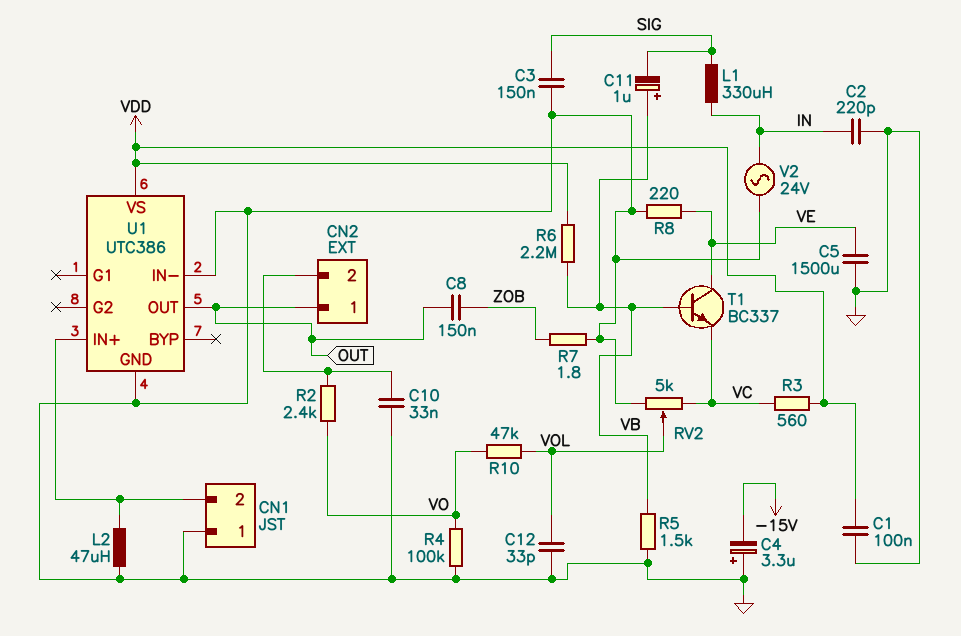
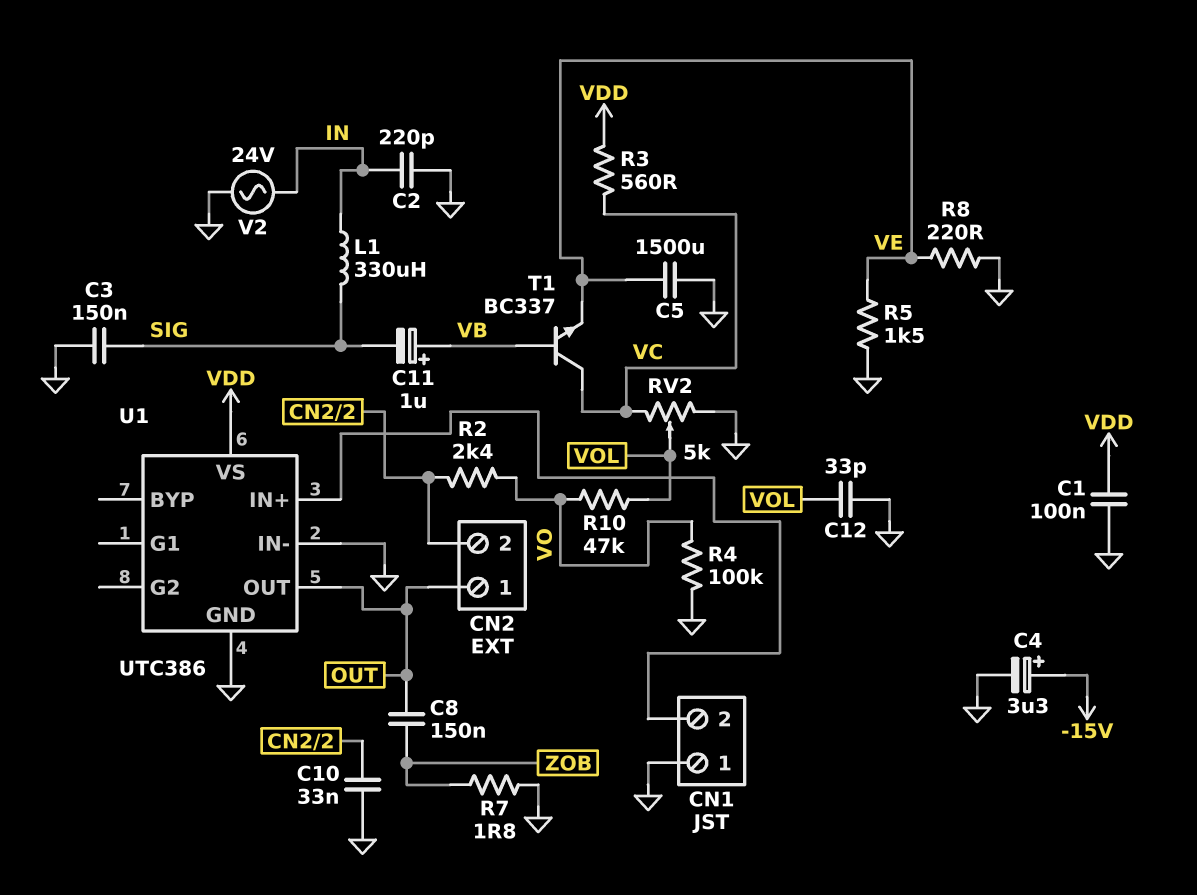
C4: 3.3uF (plus GND, minus -15V) -> 3.3uF (plus -15V, minus GND)
L2: 47uH (CN1/2, GND) -> none
R5: 1.5k (GND, VB) -> 1.5k (GND, VE)
R6: 2.2M (VB, VDD) -> none
T1: NPN BC337 (B VB, C VE, E VC) -> NPN BC337 (B VB, C VC, E VE)

